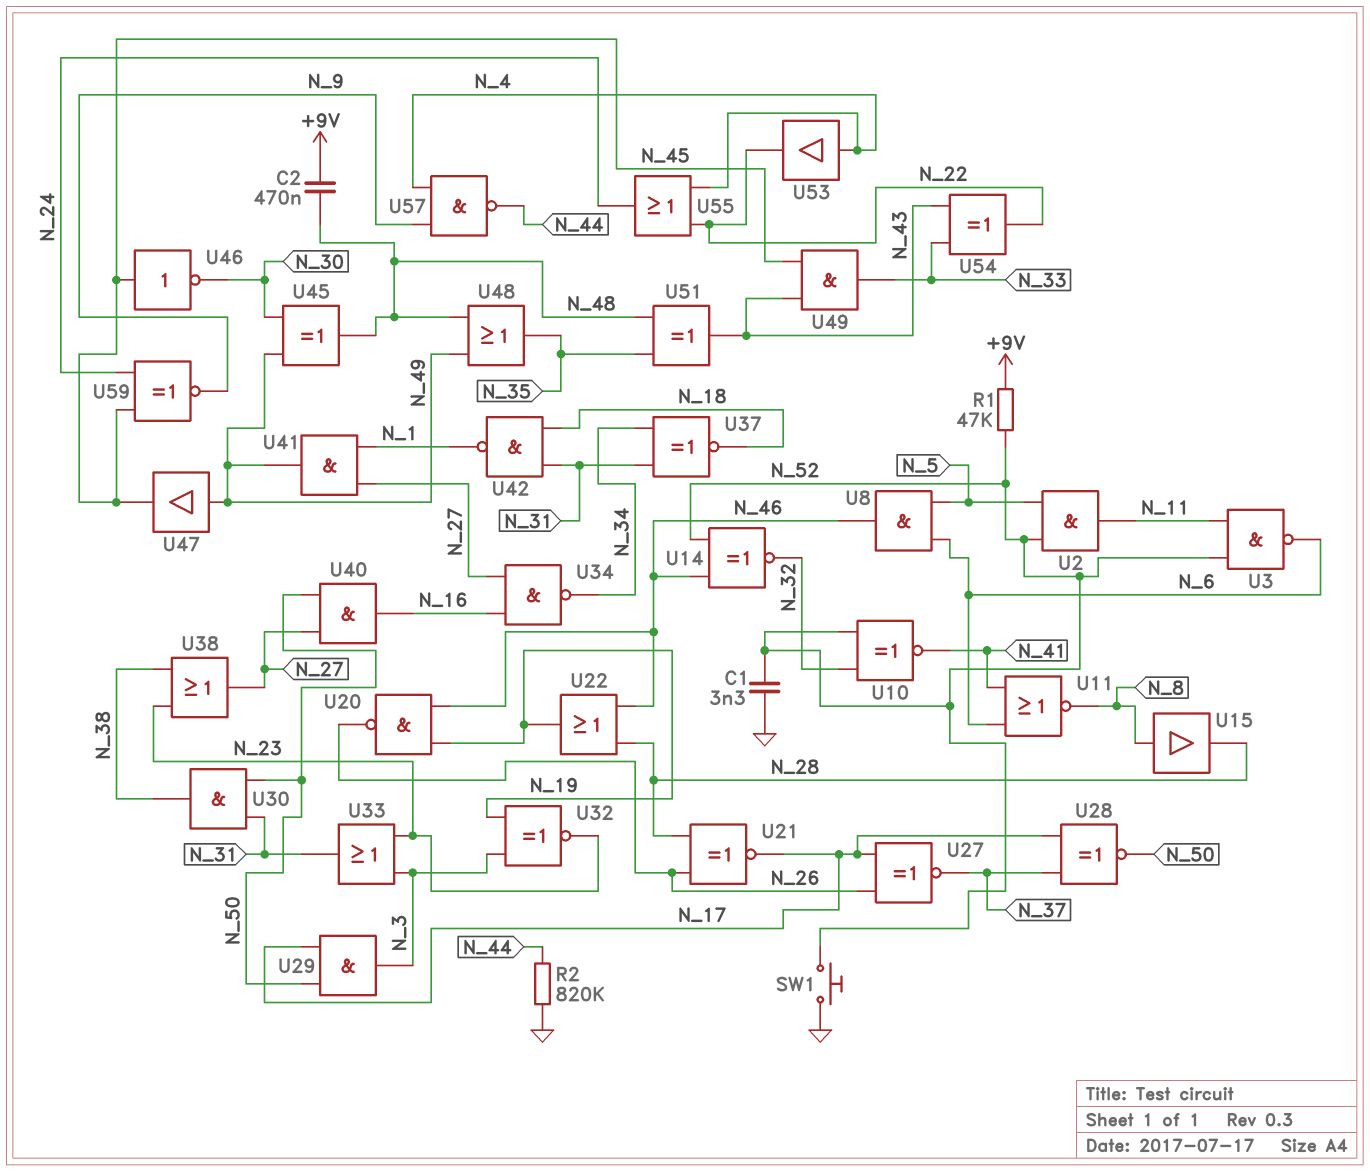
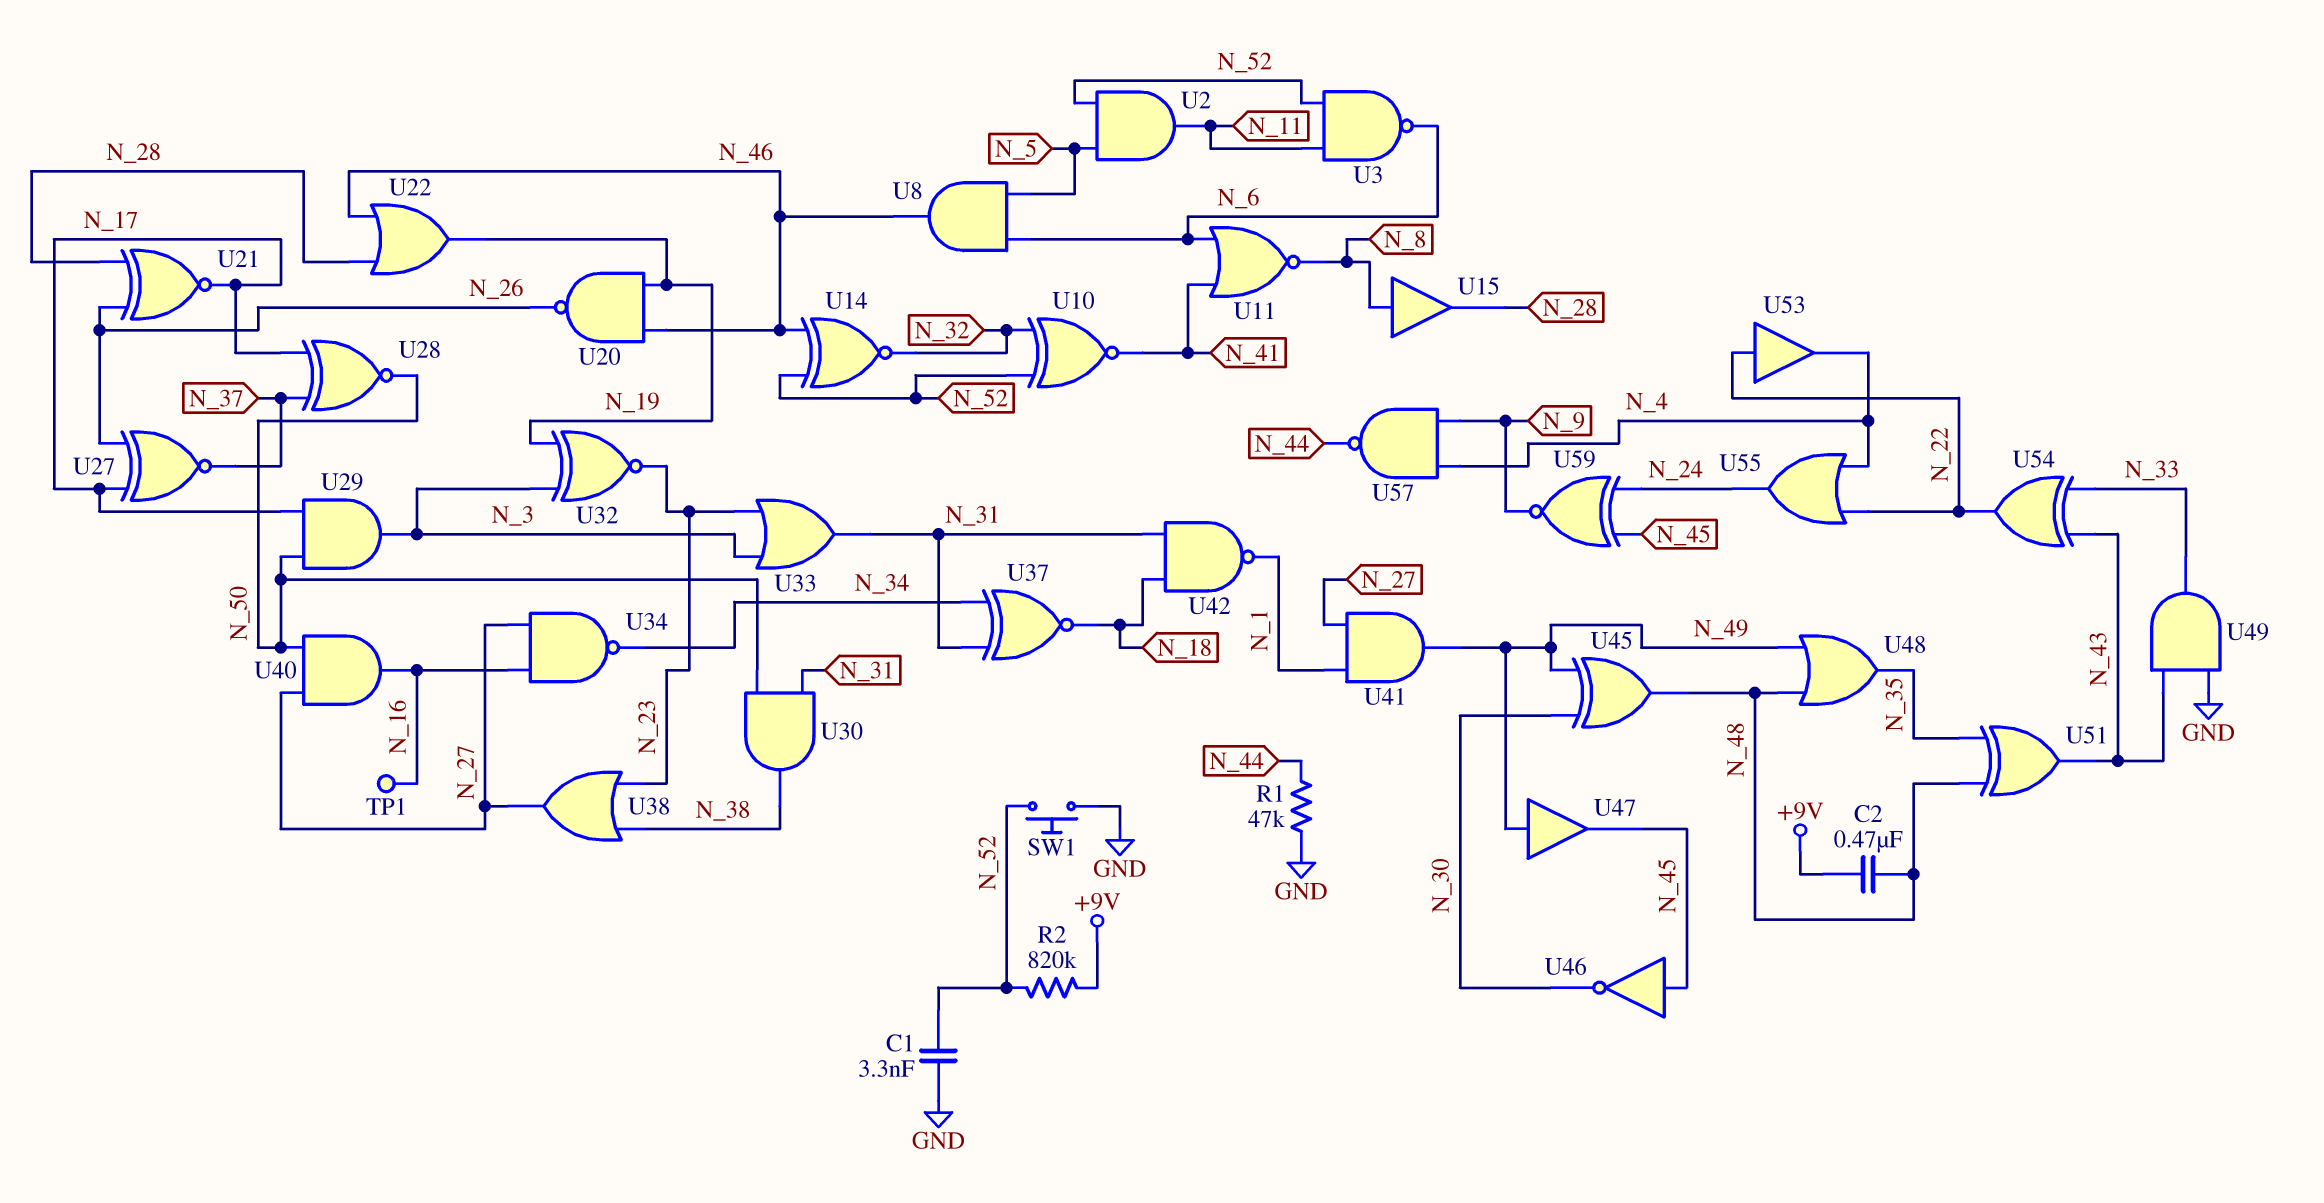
R1: 47k (+9V, N_52) -> 47k (GND, N_44)
R2: 820k (GND, N_44) -> 820k (+9V, N_52)
TP1: none -> test point (N_16)
U49: AND (in N_43, in N_45, out N_33) -> AND (in GND, in N_43, out N_33)
U53: buffer (in N_4, out N_22) -> buffer (in N_22, out N_4)

